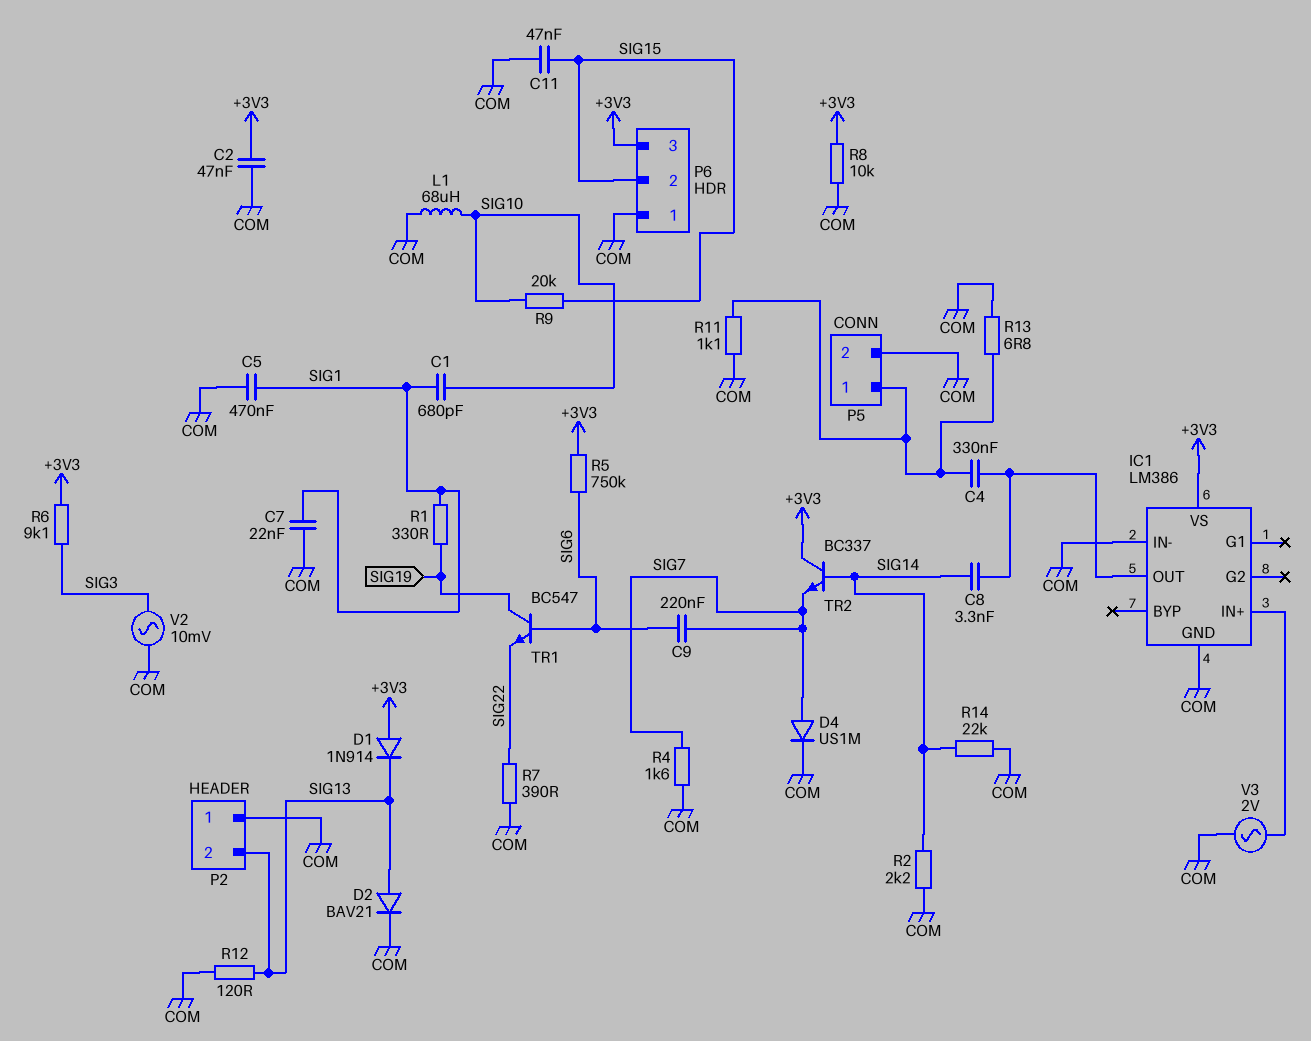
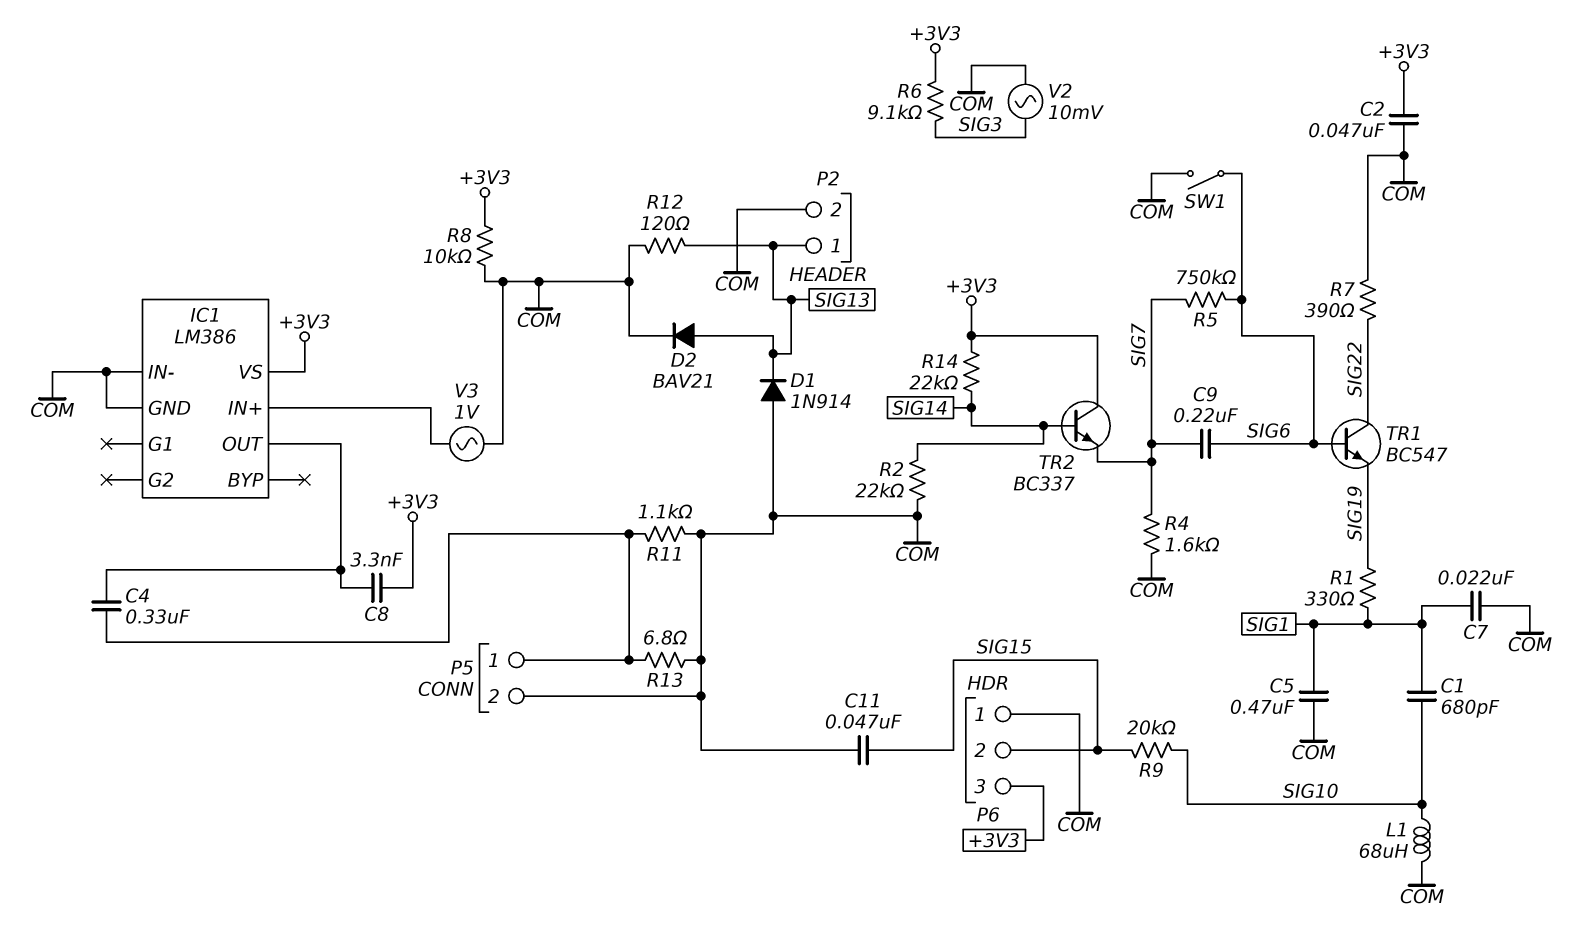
C8: 3.3nF (IC1/OUT, SIG14) -> 3.3nF (+3V3, IC1/OUT)
D1: diode 1N914 (A +3V3, K SIG13) -> diode 1N914 (A COM, K SIG13)
D4: diode US1M (A SIG7, K COM) -> none
P2 pin 1: COM -> SIG13
P2 pin 2: SIG13 -> COM
R2: 2.2k (COM, SIG14) -> 22k (COM, SIG14)
R5: 750k (+3V3, SIG6) -> 750k (SIG6, SIG7)
R14: 22k (COM, SIG14) -> 22k (+3V3, SIG14)
SW1: none -> switch (COM, SIG6)
TR1: NPN BC547 (B SIG6, C SIG19, E SIG22) -> NPN BC547 (B SIG6, C SIG22, E SIG19)
V3: AC 2V (COM, IC1/IN+) -> AC 1V (COM, IC1/IN+)

